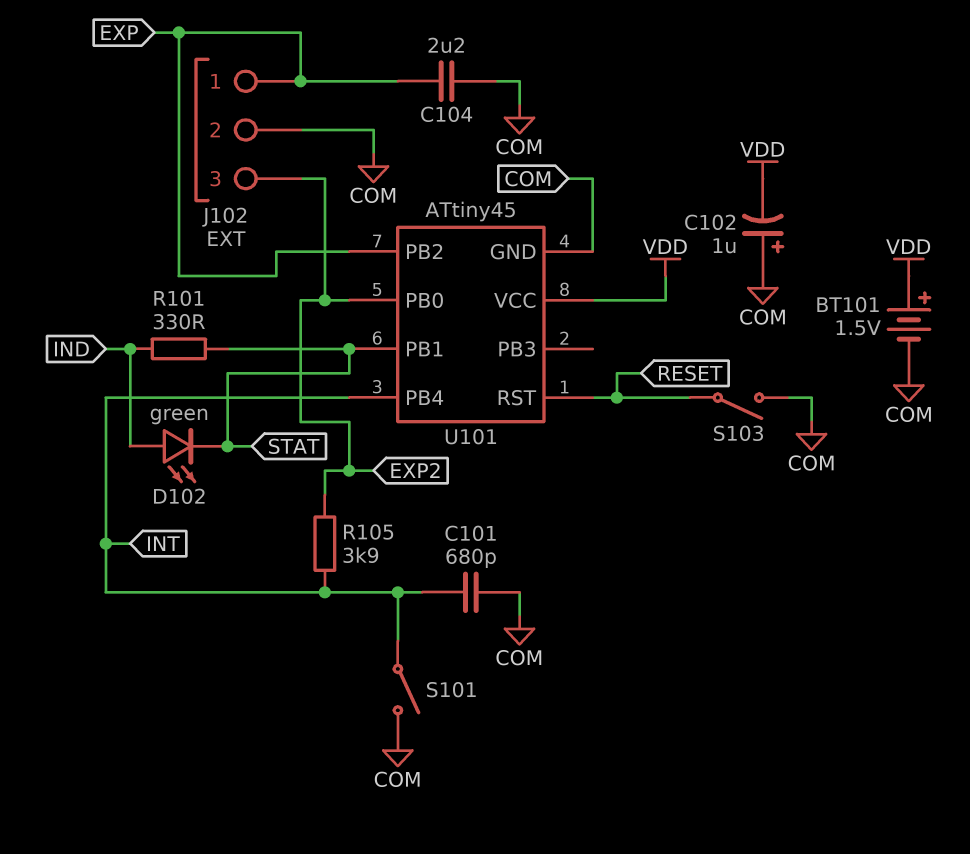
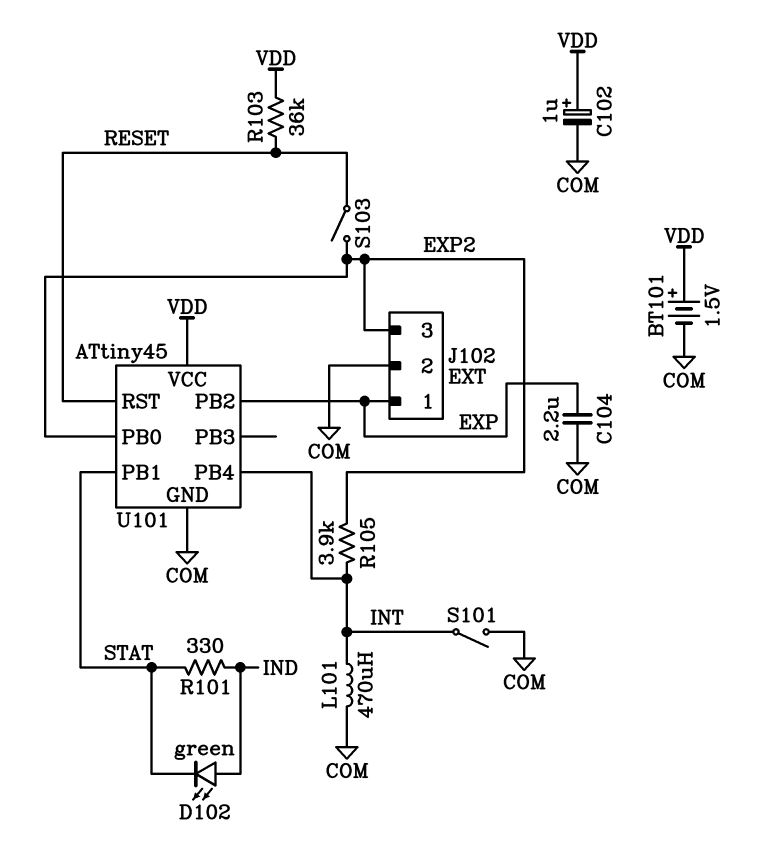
C101: 680pF (COM, INT) -> none
C102: 1uF (plus COM, minus VDD) -> 1uF (plus VDD, minus COM)
L101: none -> 470uH (COM, INT)
R103: none -> 36k (RESET, VDD)
S103: switch (COM, RESET) -> switch (EXP2, RESET)

